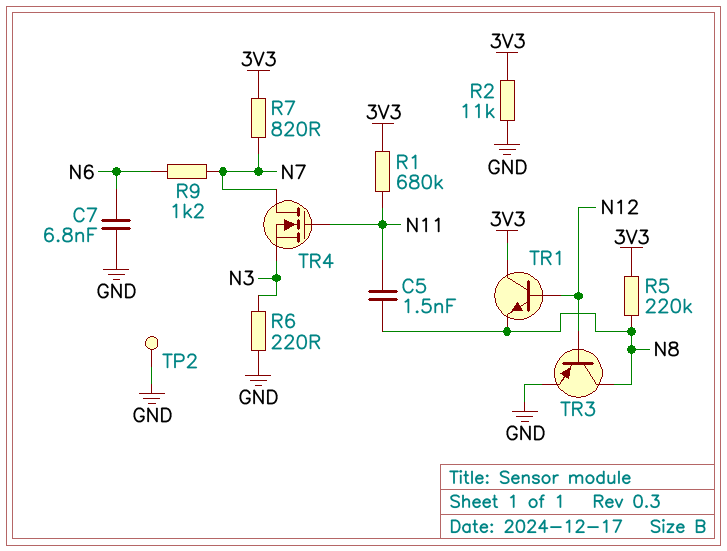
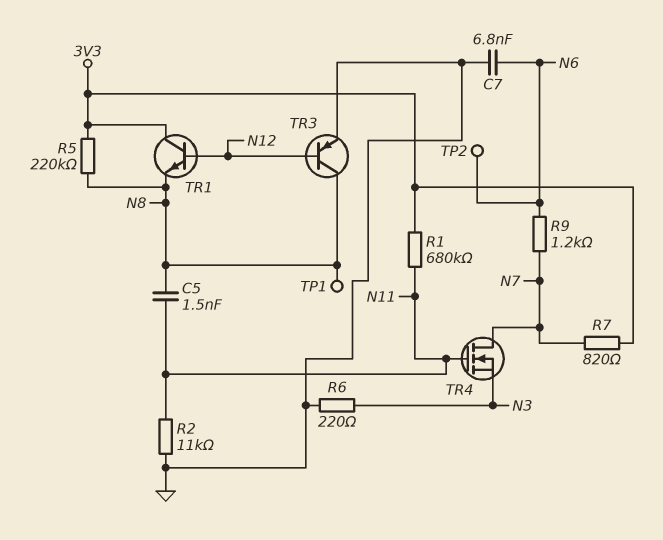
R2: 11k (3V3, GND) -> 11k (GND, N11)
TP1: none -> test point (N8)
TP2: test point (GND) -> test point (N6)

